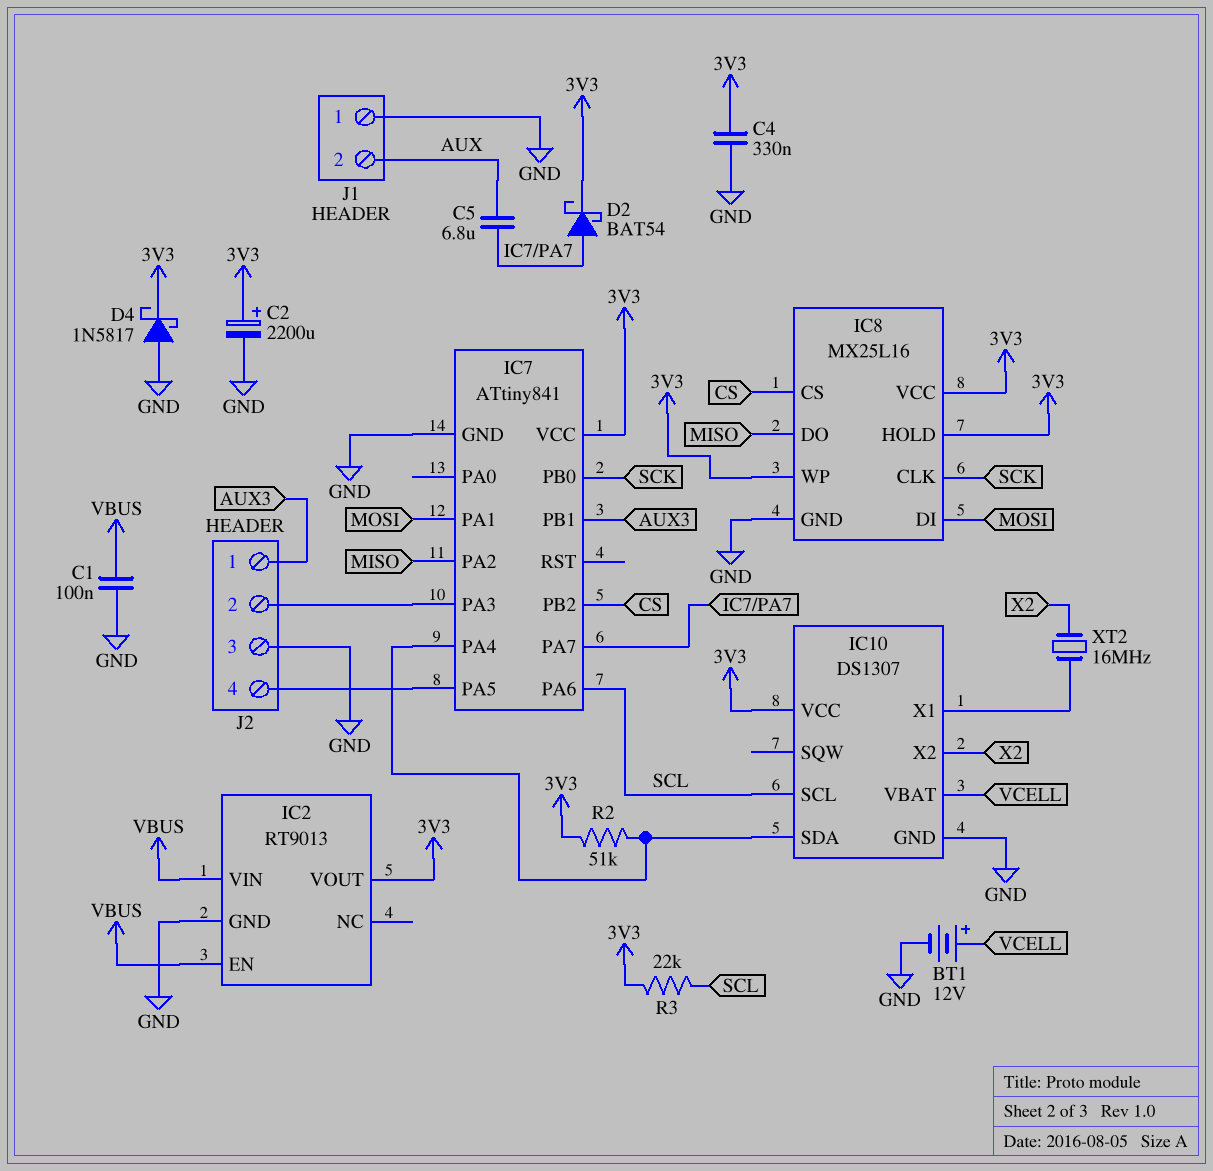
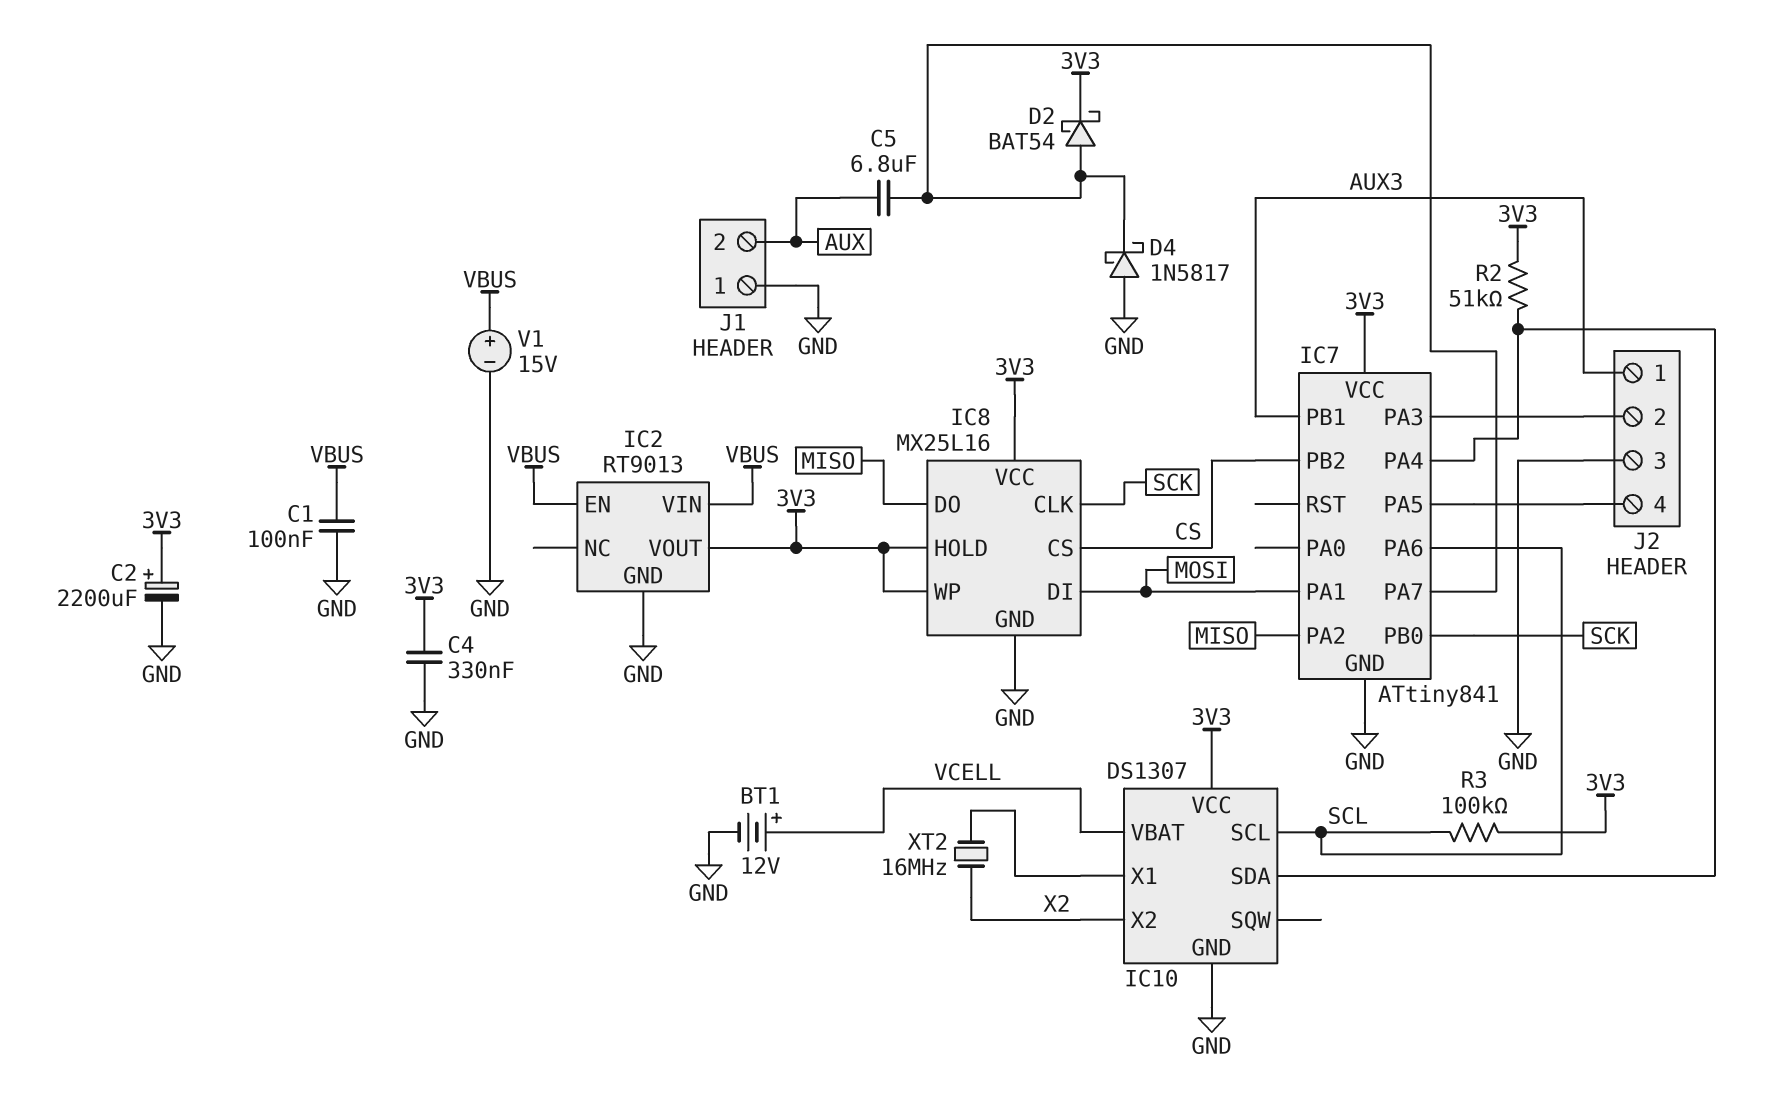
D4: schottky 1N5817 (A GND, K 3V3) -> schottky 1N5817 (A GND, K IC7/PA7)
R3: 22k (3V3, SCL) -> 100k (3V3, SCL)
V1: none -> 15V (plus VBUS, minus GND)

